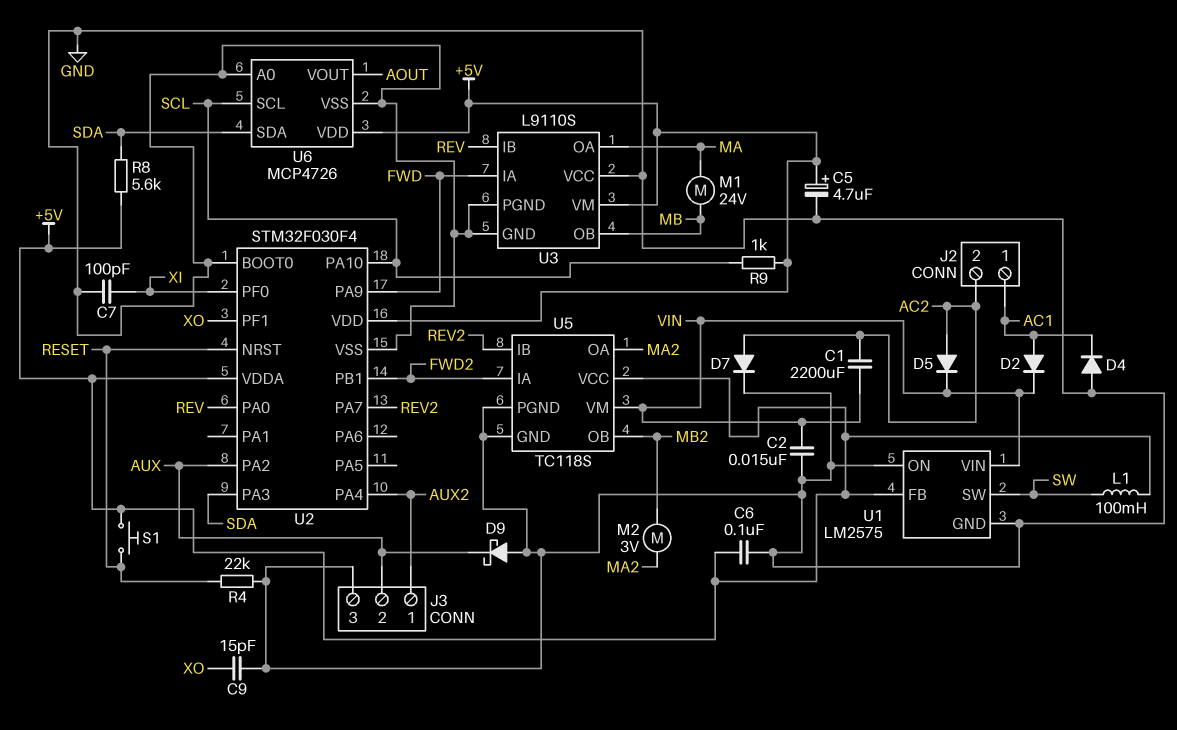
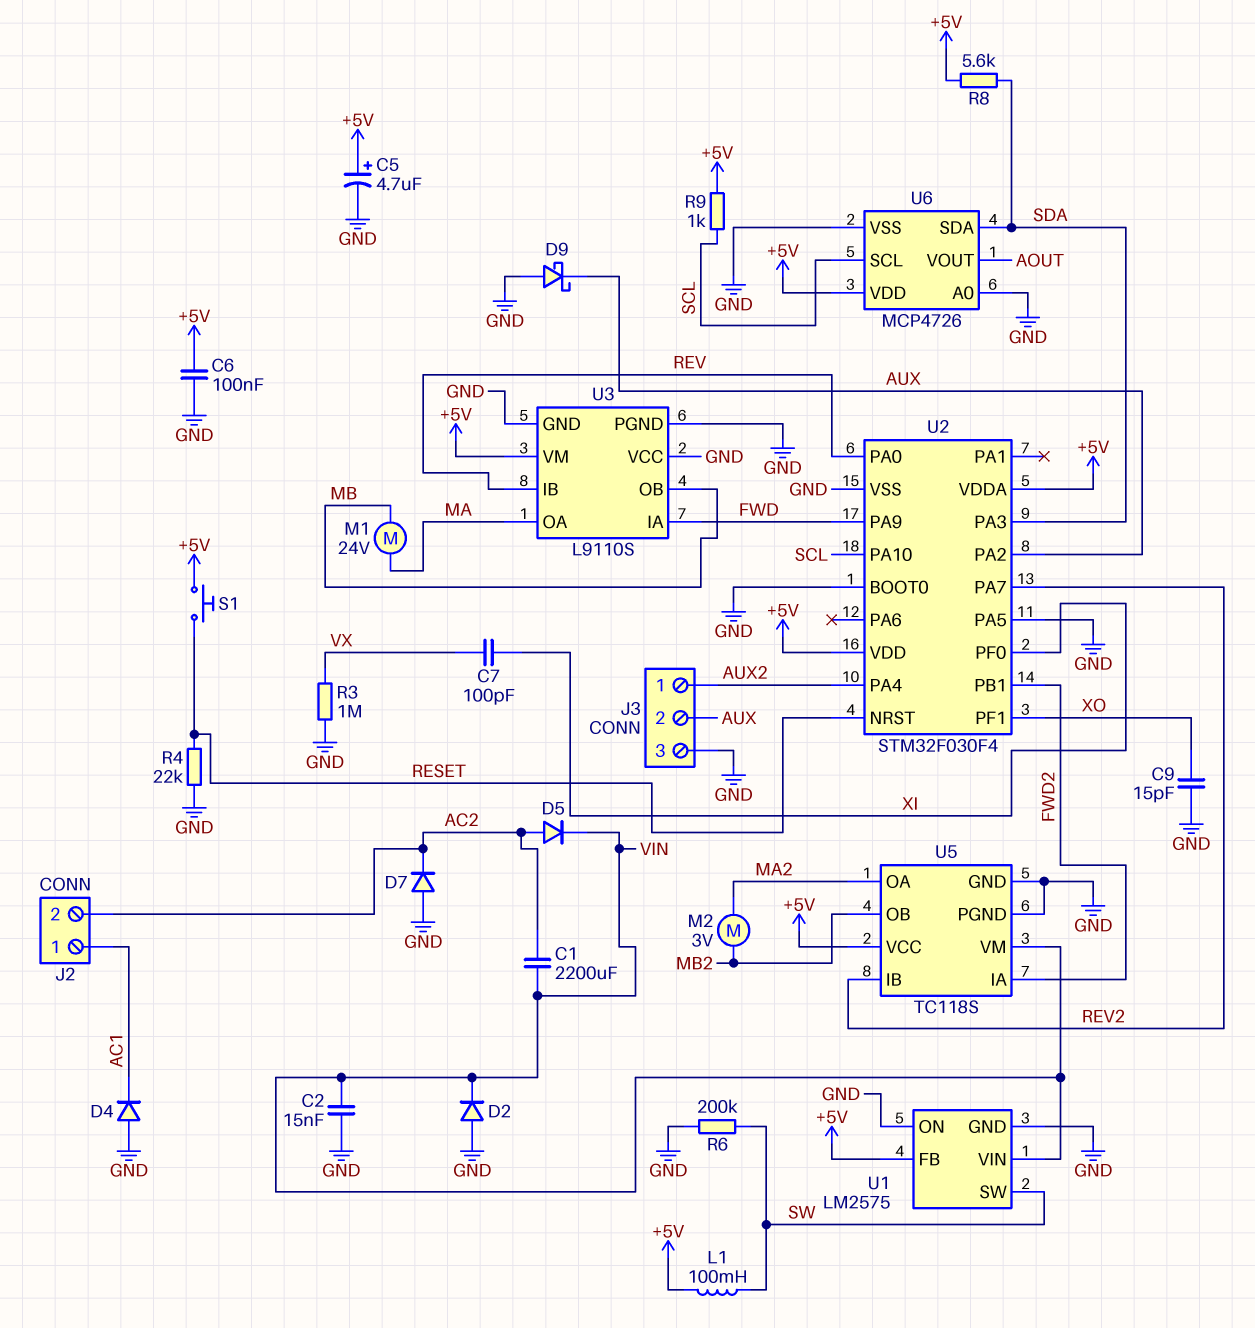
C7: 100pF (GND, XI) -> 100pF (VX, XI)
D2: diode (A AC1, K VIN) -> diode (A GND, K VIN)
D7: diode (A AC2, K GND) -> diode (A GND, K AC2)
R3: none -> 1M (GND, VX)
R6: none -> 200k (GND, SW)
U2 pin PA5: none -> GND

